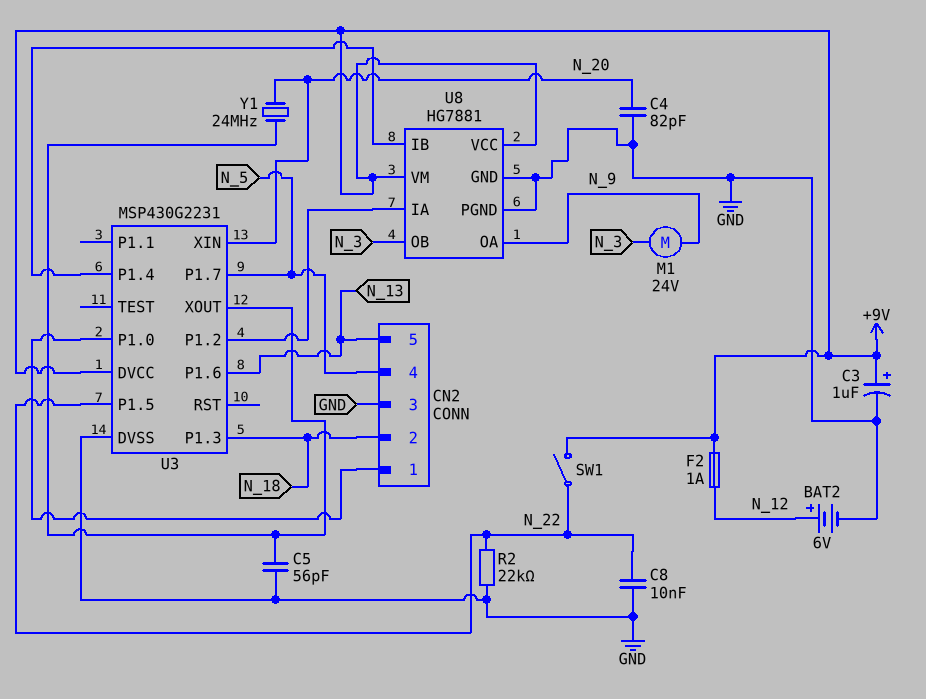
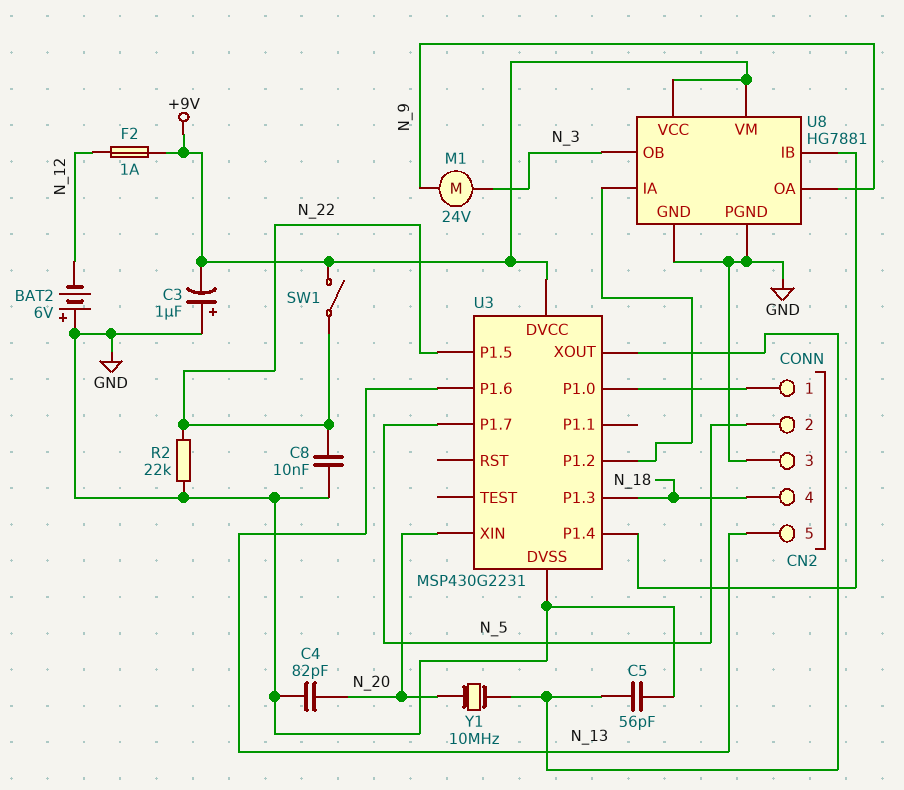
BAT2: 6V (plus N_12, minus GND) -> 6V (plus GND, minus N_12)
C3: 1uF (plus +9V, minus GND) -> 1uF (plus GND, minus +9V)
CN2 pin 2: N_18 -> N_5
CN2 pin 4: N_5 -> N_18
Y1: 24MHz (N_20, U3/XOUT) -> 10MHz (N_20, U3/XOUT)

